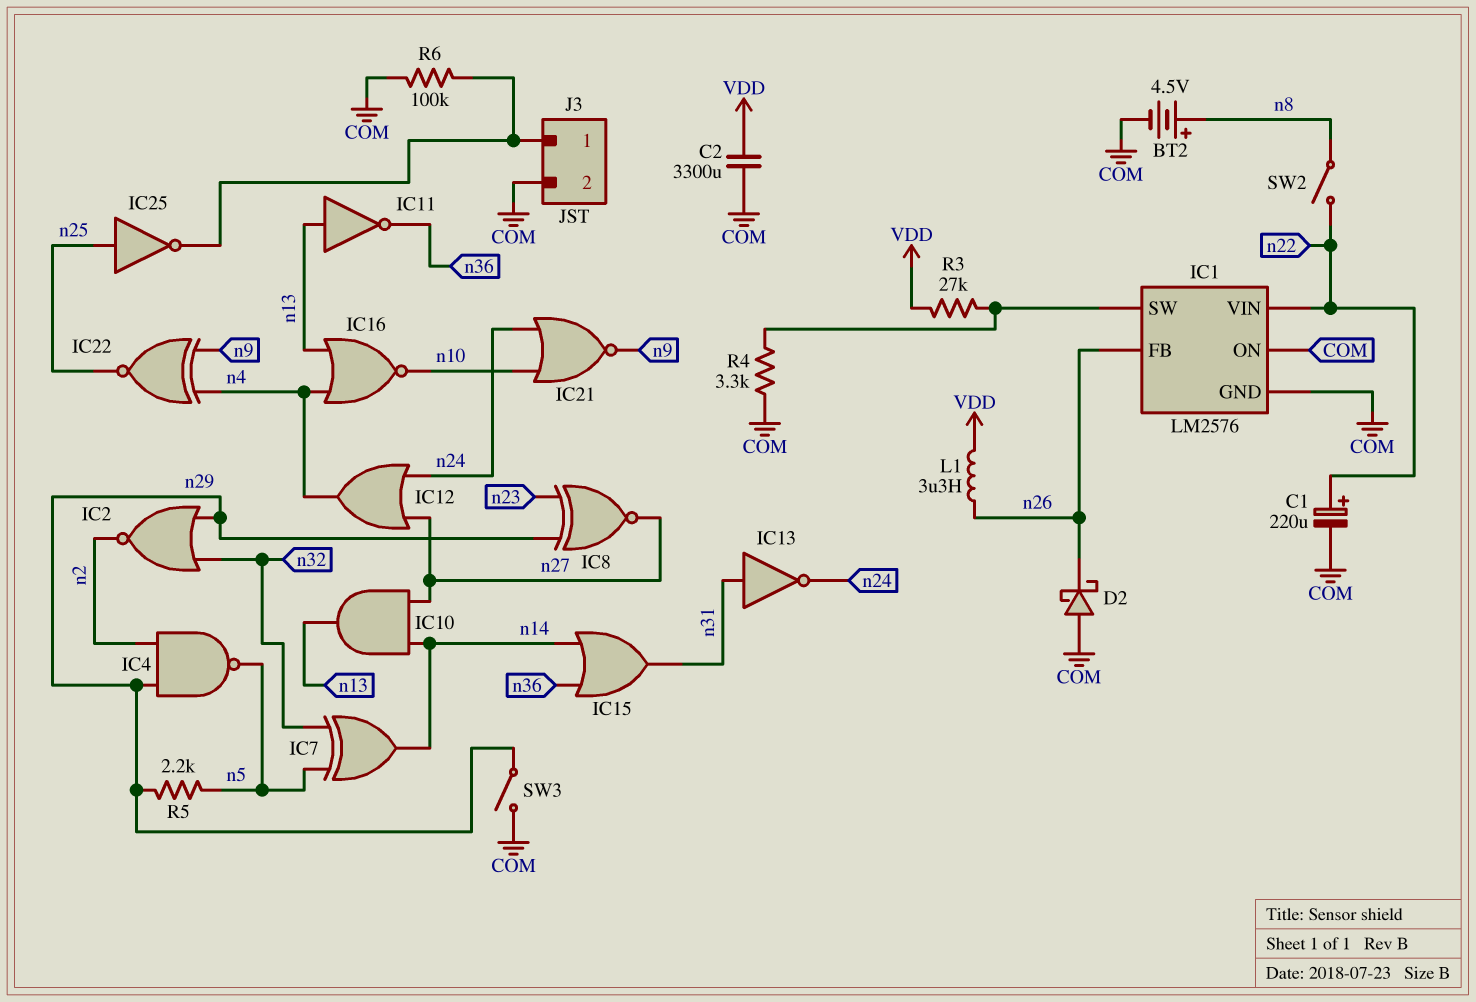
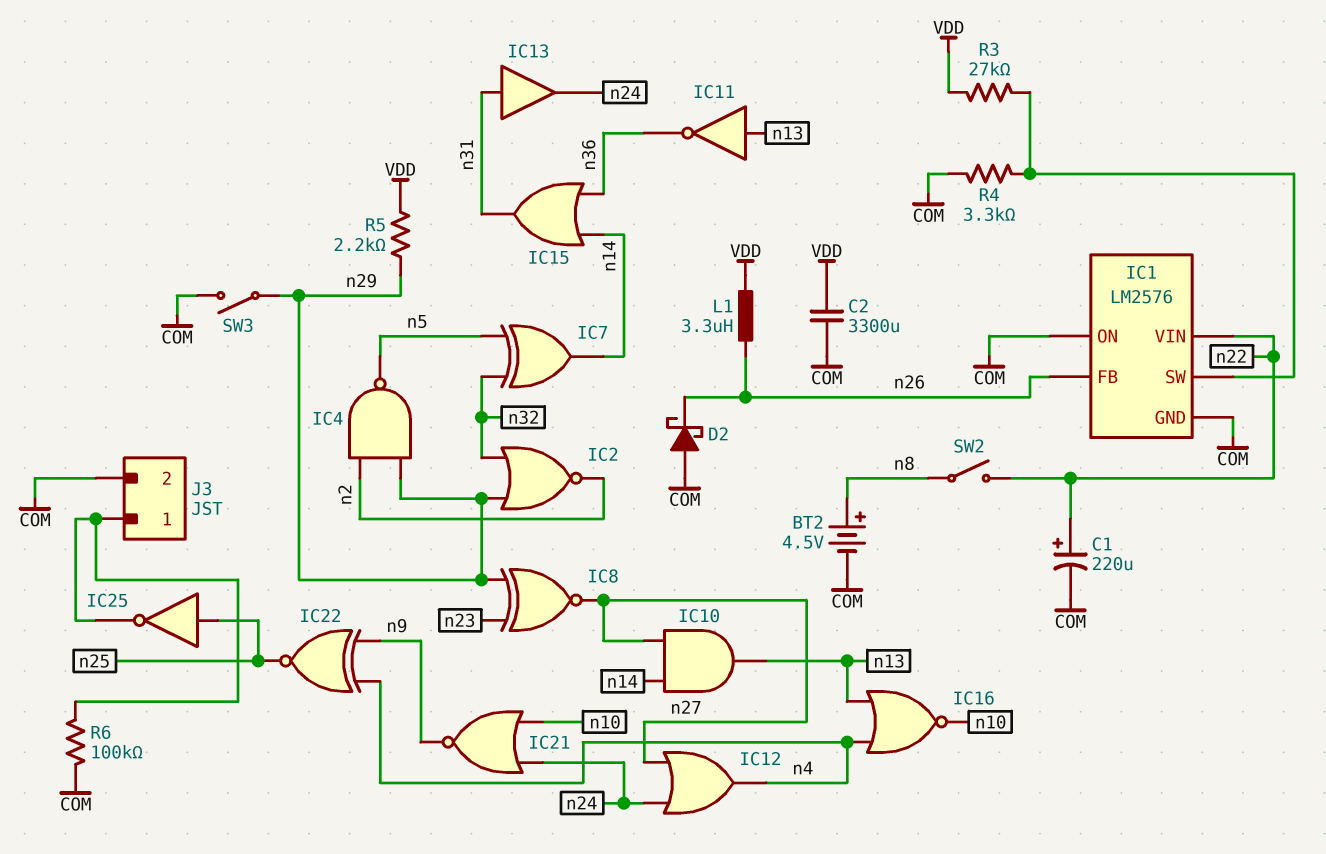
IC13: NOT (in n31, out n24) -> buffer (in n31, out n24)
R5: 2.2k (n5, n29) -> 2.2k (VDD, n29)

